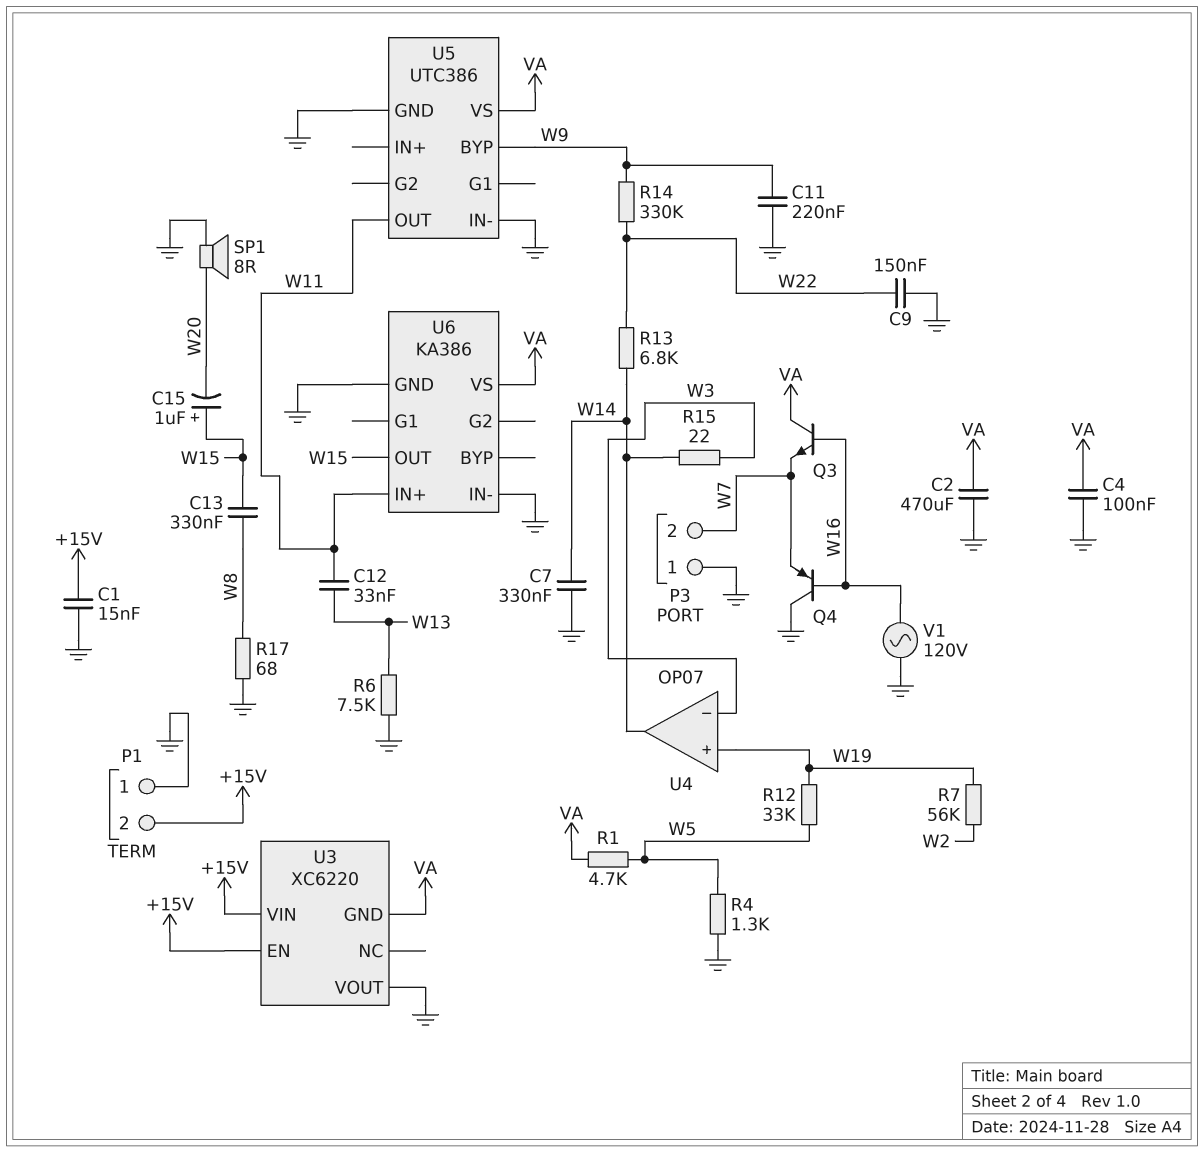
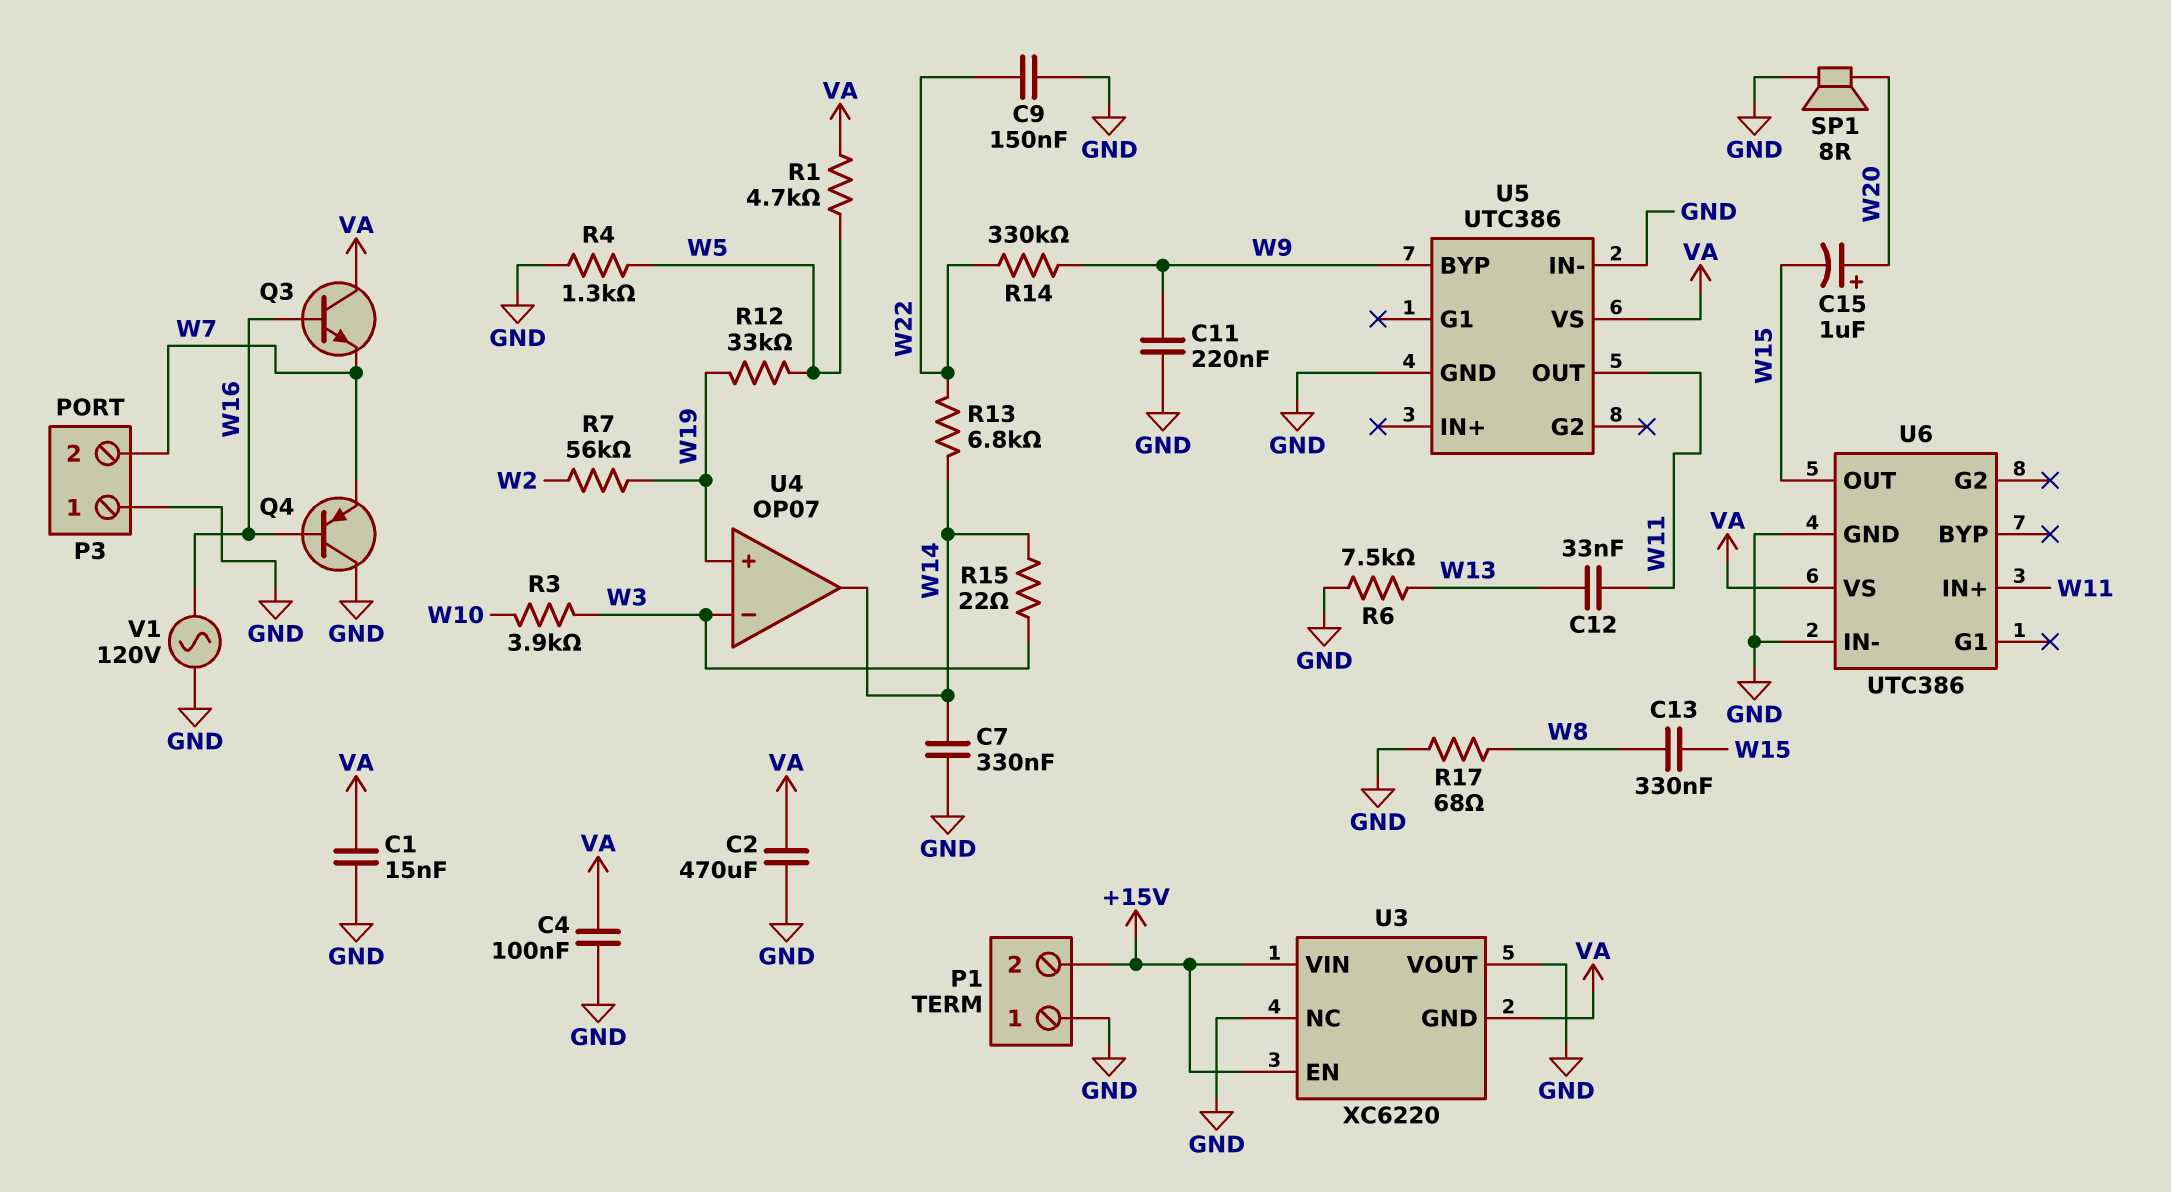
C1: 15nF (+15V, GND) -> 15nF (GND, VA)
C15: 1uF (plus W15, minus W20) -> 1uF (plus W20, minus W15)
R3: none -> 3.9k (W3, W10)
U3 pin NC: none -> GND
U6: KA386 -> UTC386

